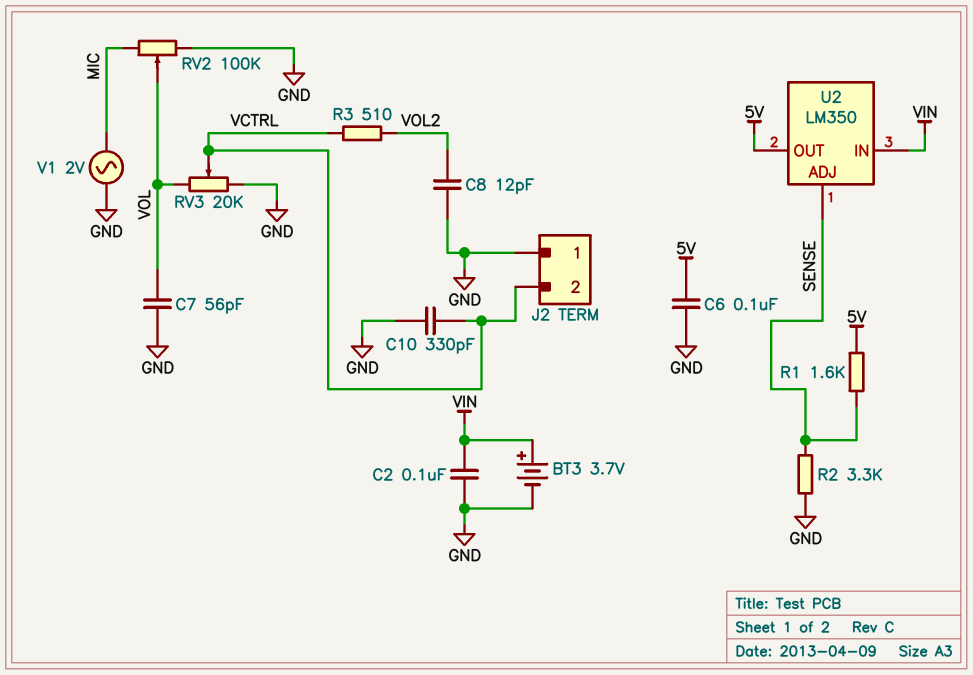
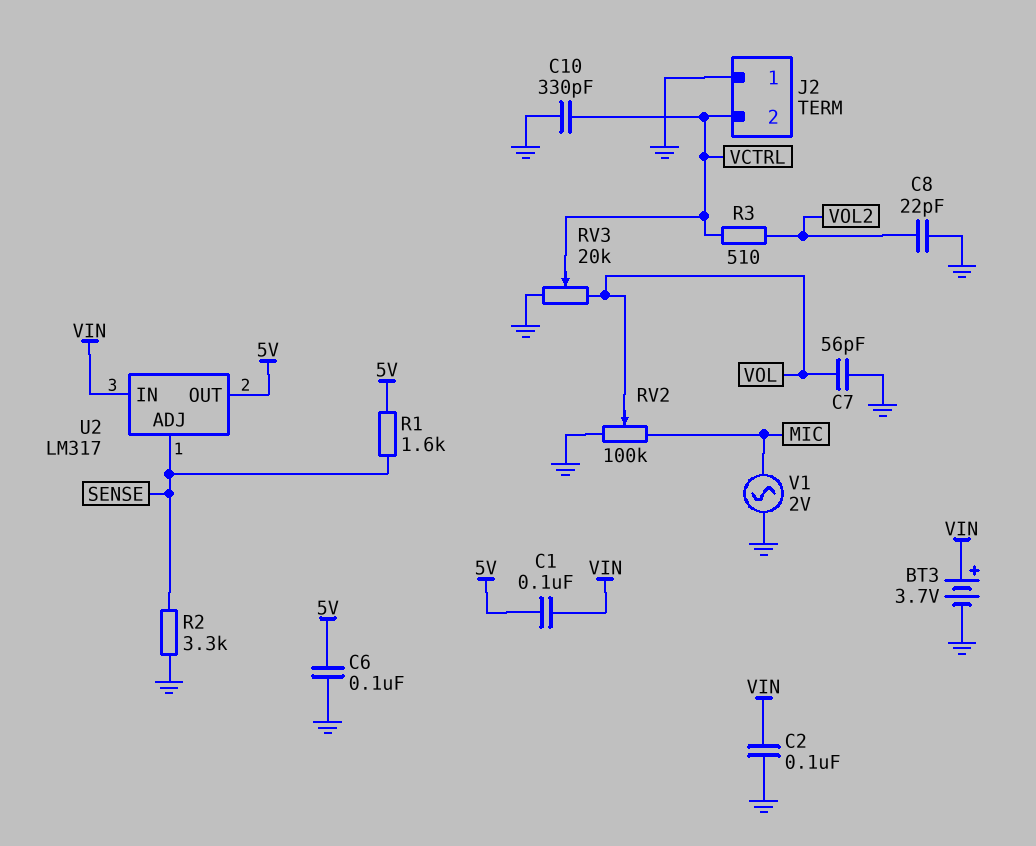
C1: none -> 100nF (5V, VIN)
C8: 12pF (GND, VOL2) -> 22pF (GND, VOL2)
U2: LM350 -> LM317

